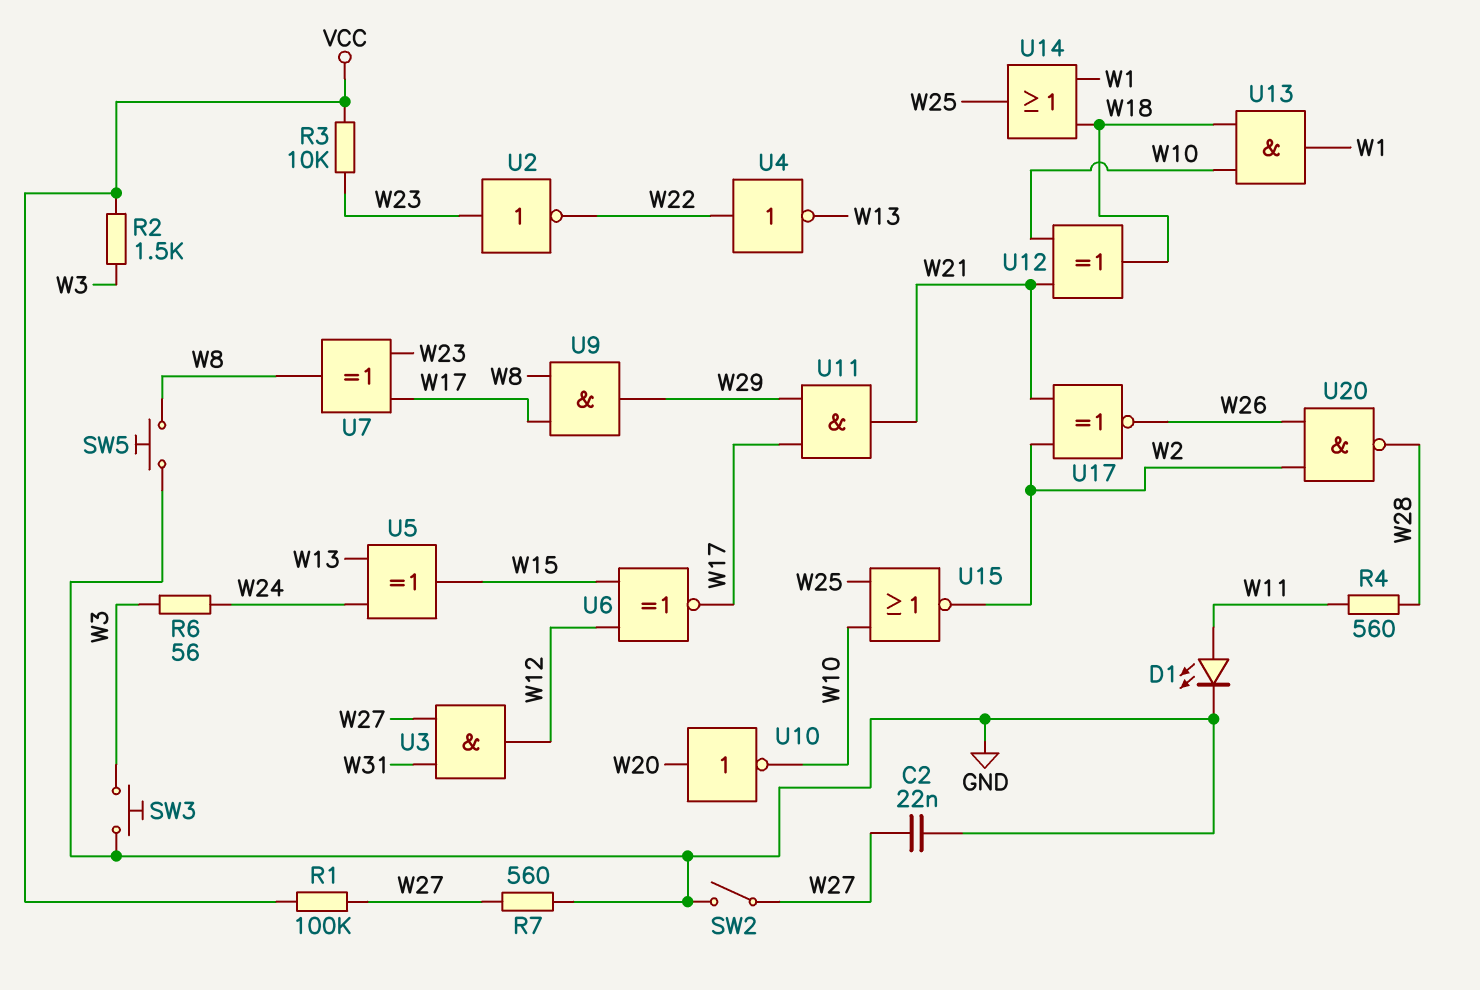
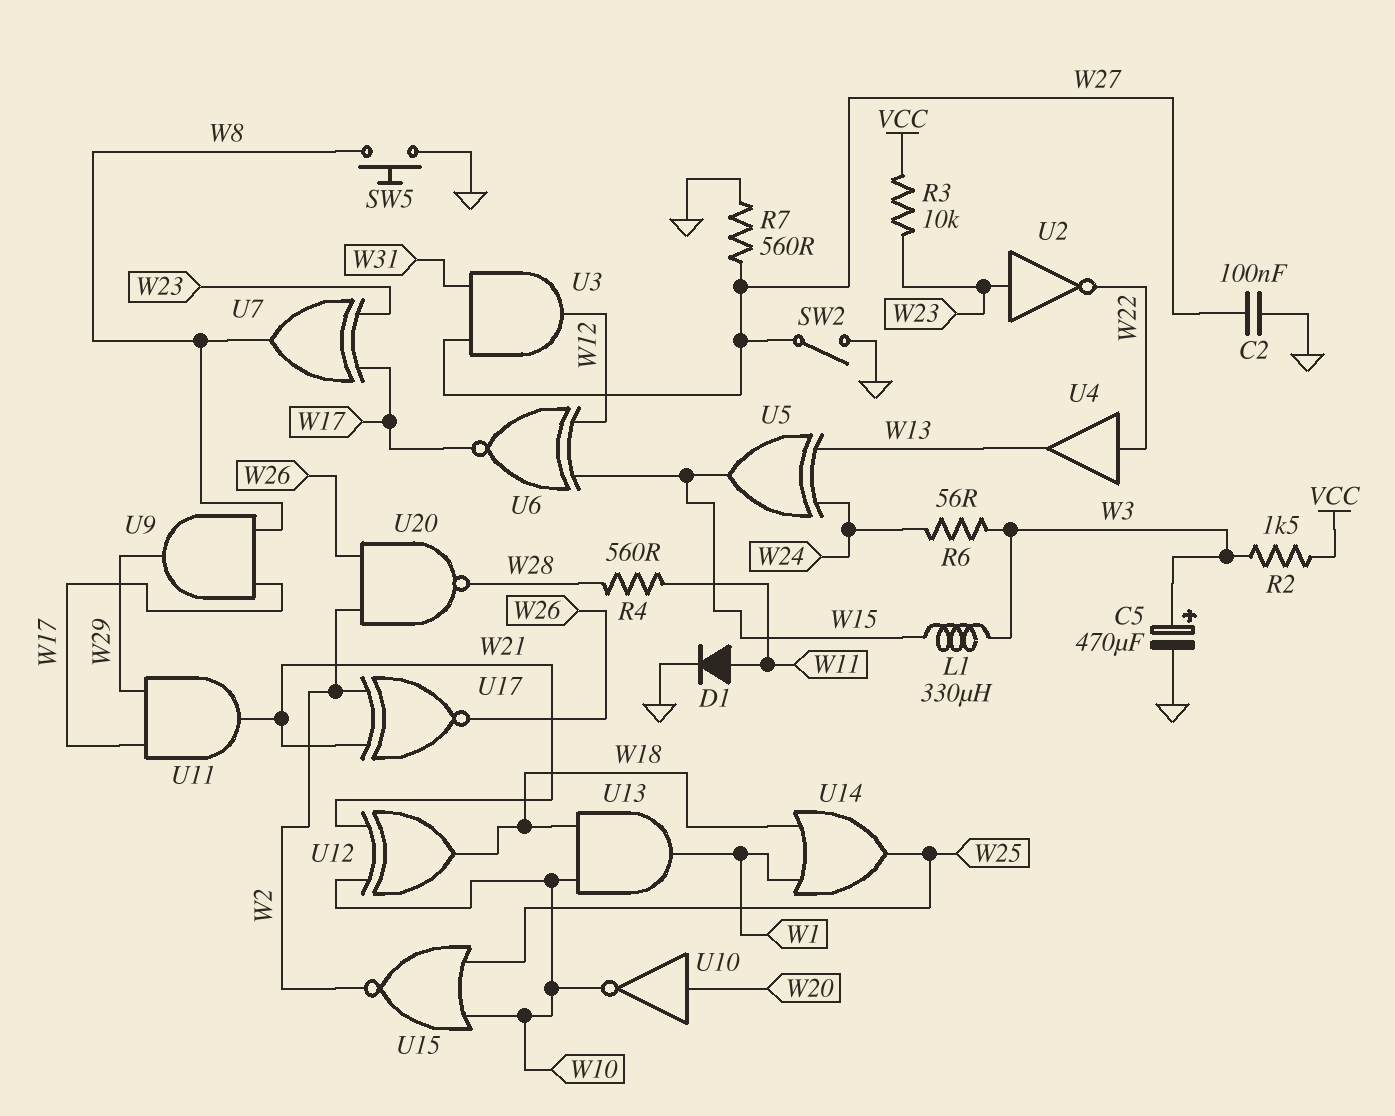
C2: 22nF (GND, W27) -> 100nF (GND, W27)
C5: none -> 470uF (plus W3, minus GND)
D1: LED (A W11, K GND) -> diode (A W11, K GND)
L1: none -> 330uH (W3, W15)
R1: 100k (VCC, W27) -> none
SW3: button (GND, W3) -> none
U4: NOT (in W22, out W13) -> buffer (in W22, out W13)

